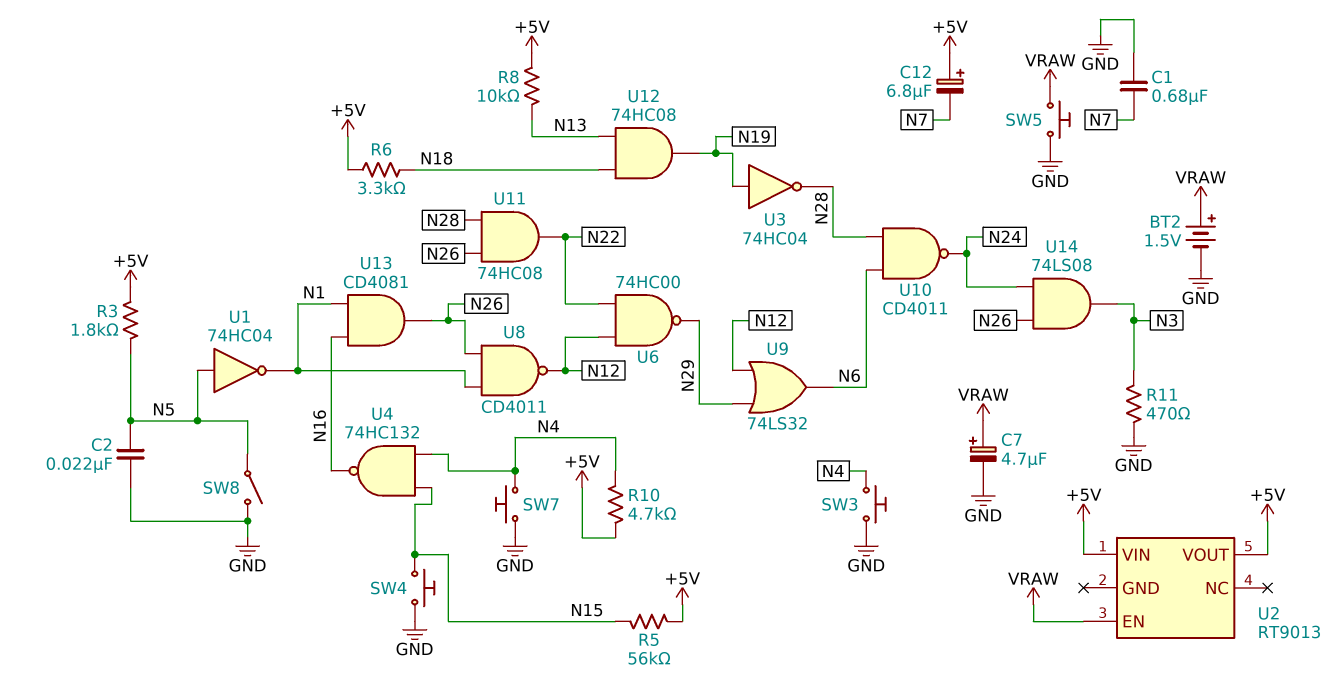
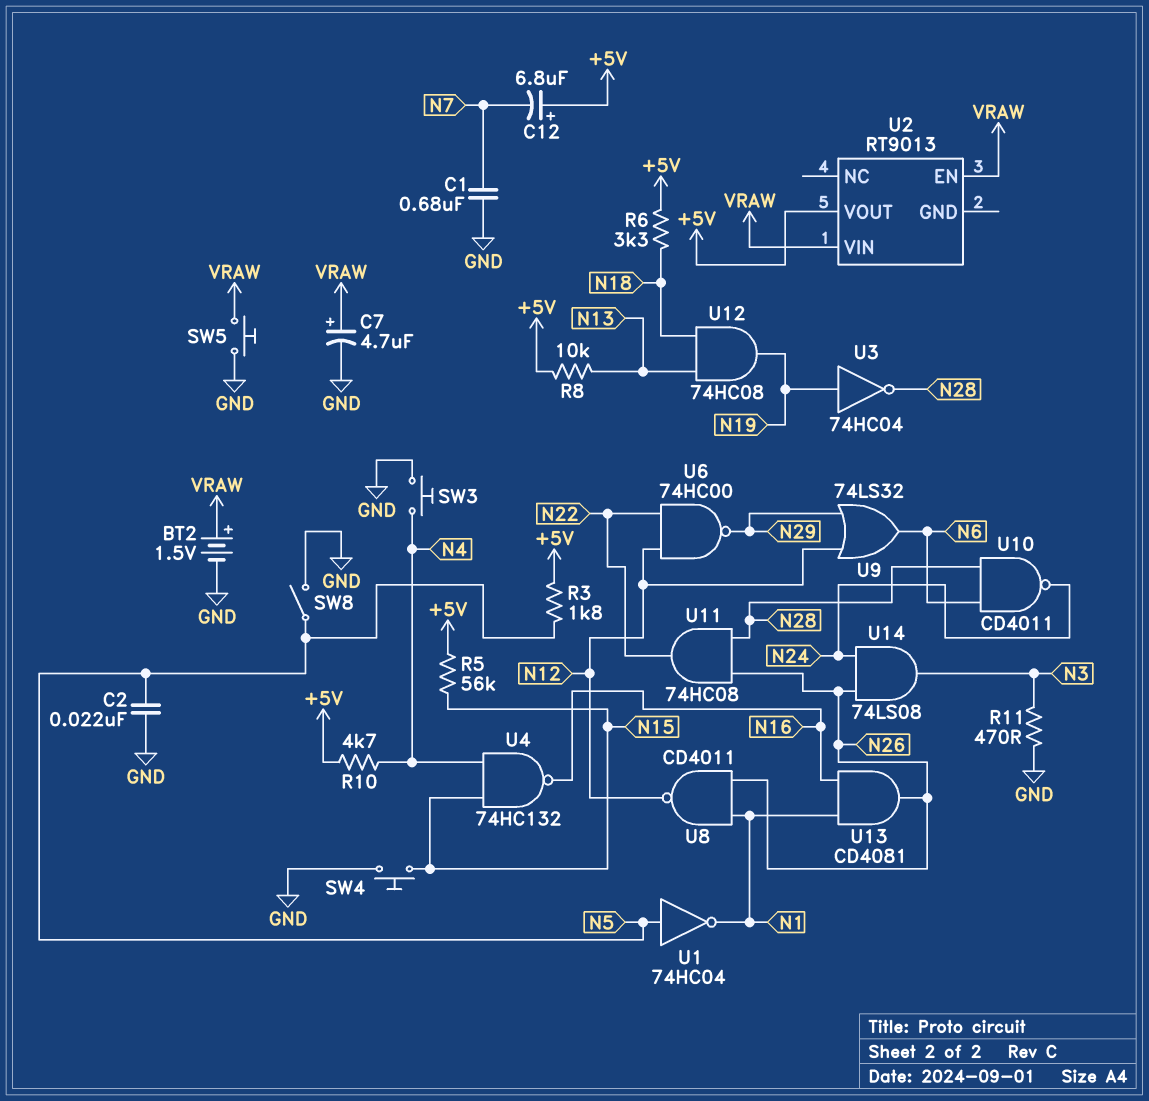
SW7: button (GND, N4) -> none
U2 pin VIN: +5V -> VRAW

